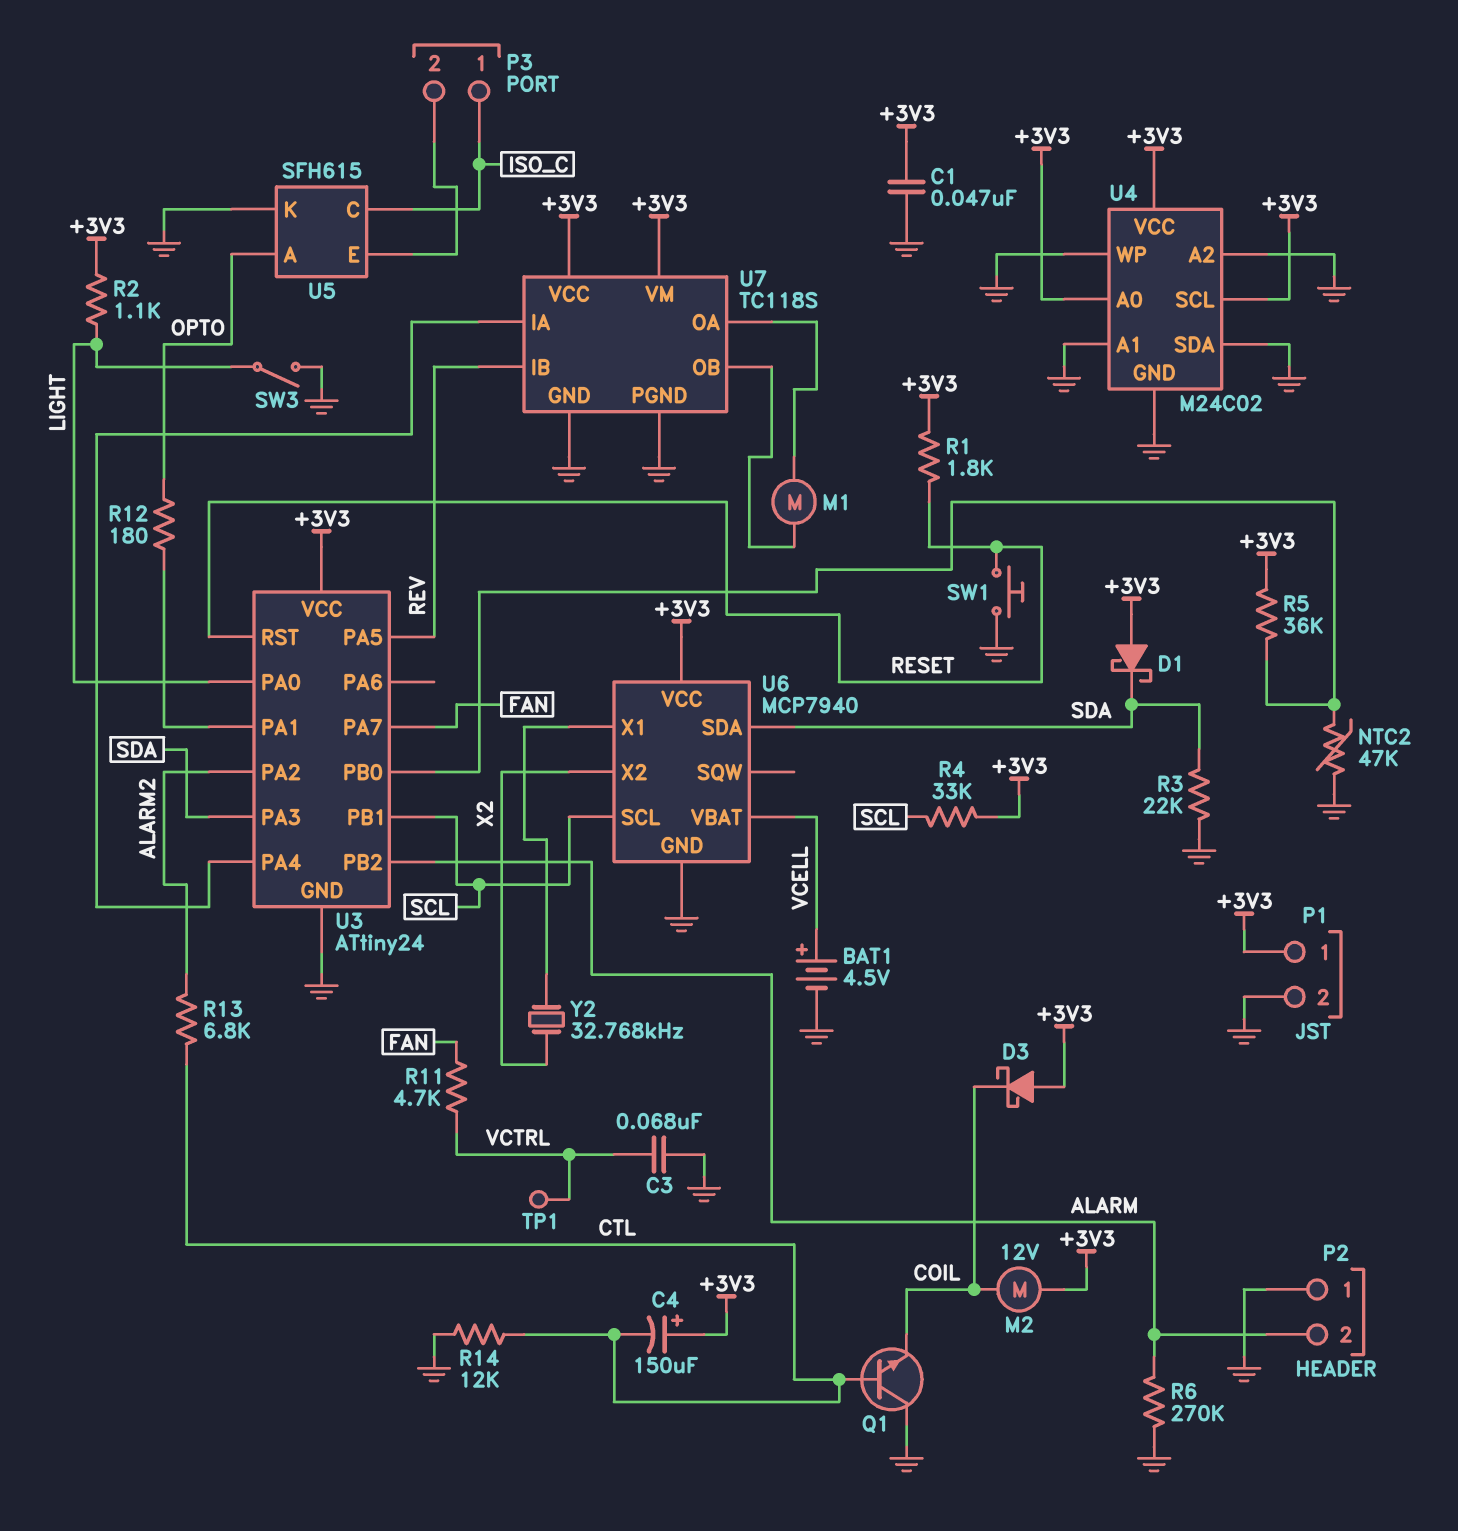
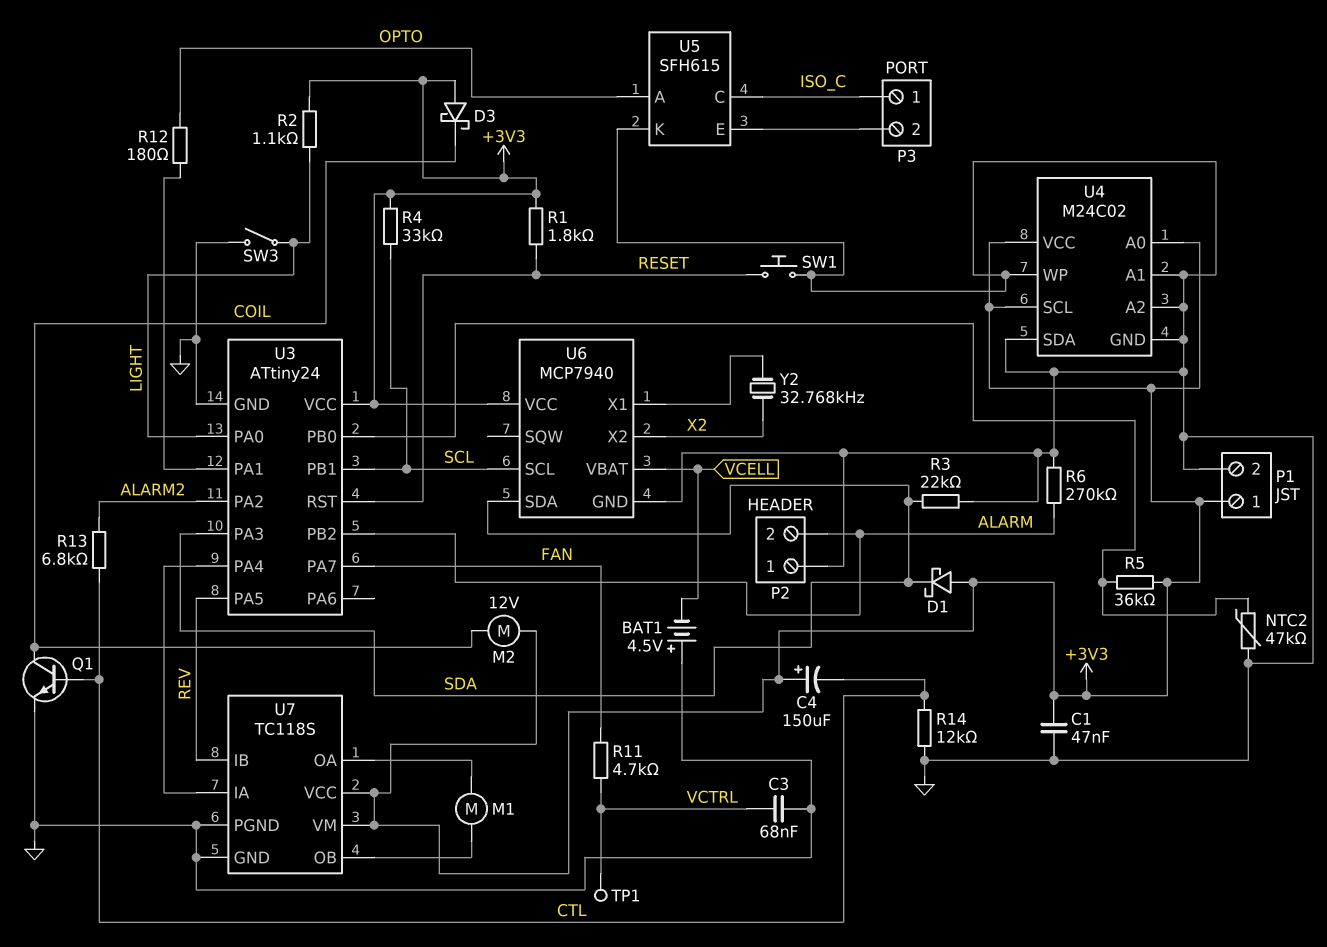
BAT1: 4.5V (plus VCELL, minus GND) -> 4.5V (plus GND, minus VCELL)
Q1: NPN (B CTL, C GND, E COIL) -> NPN (B CTL, C COIL, E GND)

